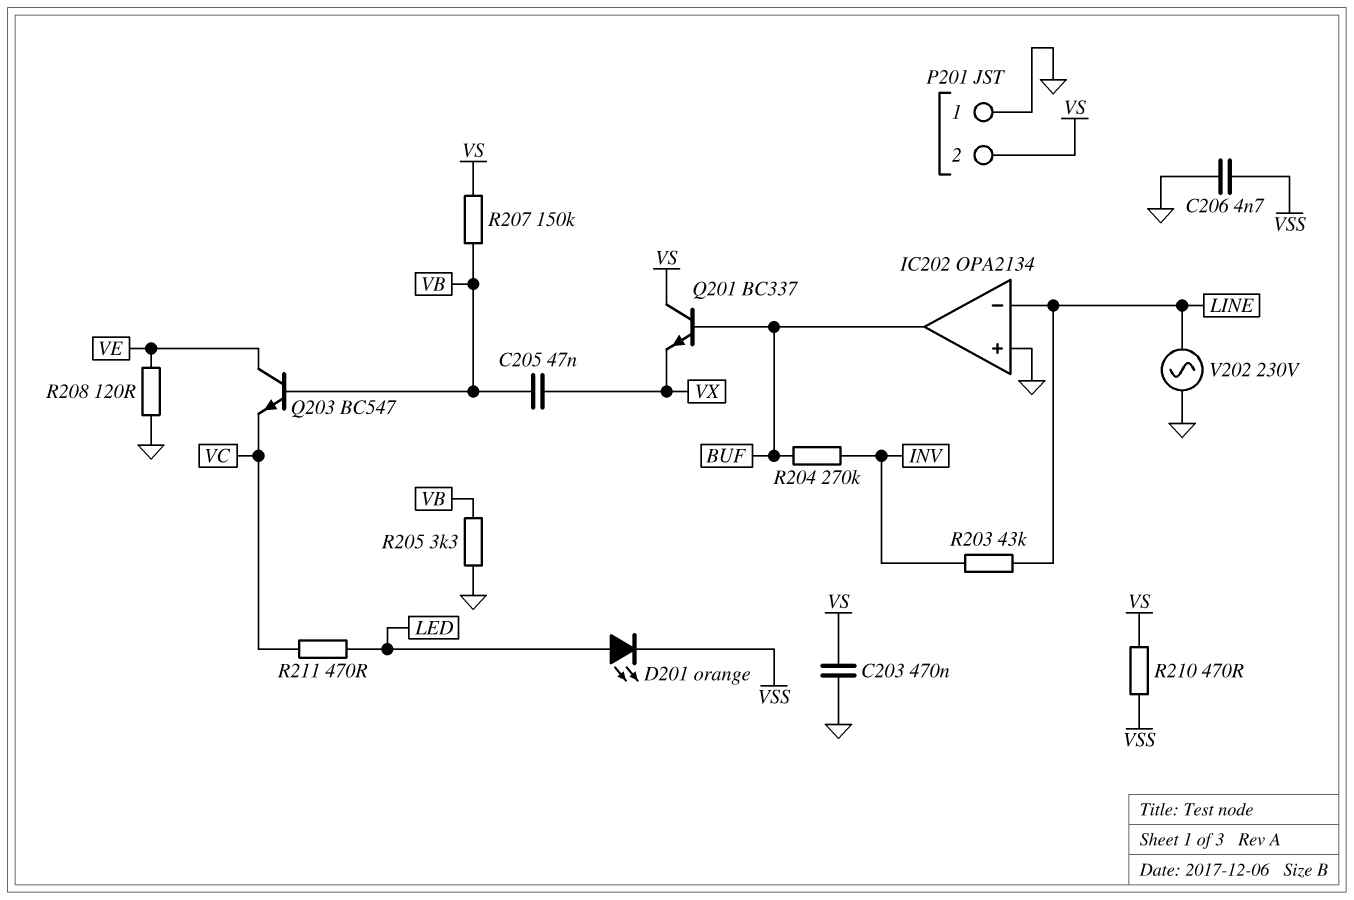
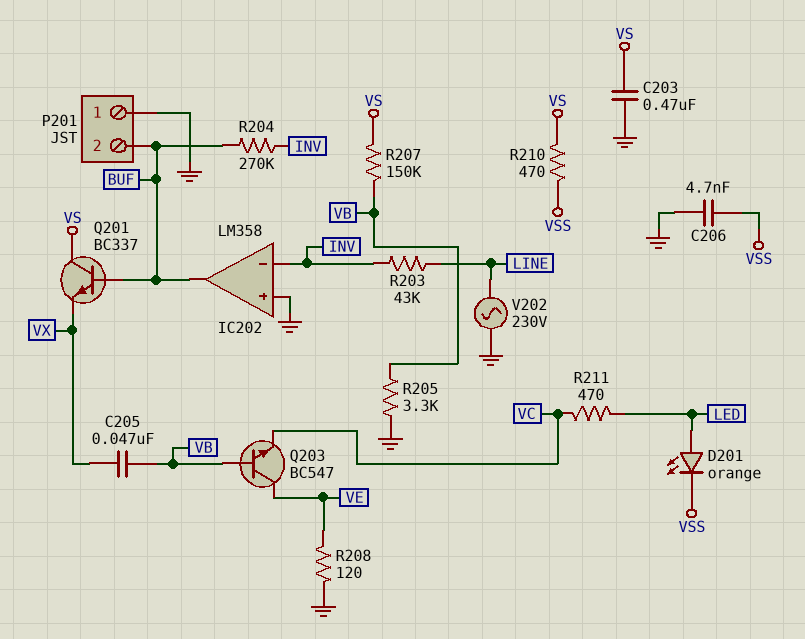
IC202: OPA2134 -> LM358
IC202 pin in-: LINE -> INV
P201 pin 2: VS -> BUF

